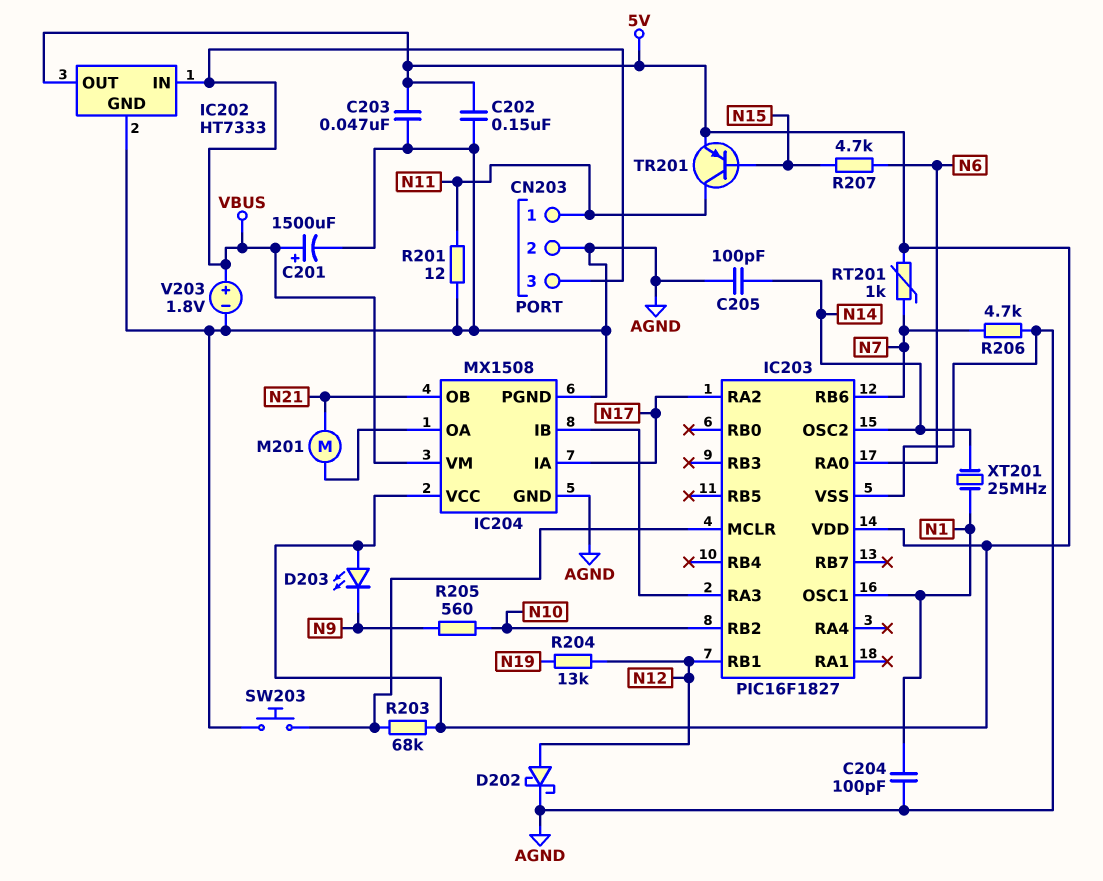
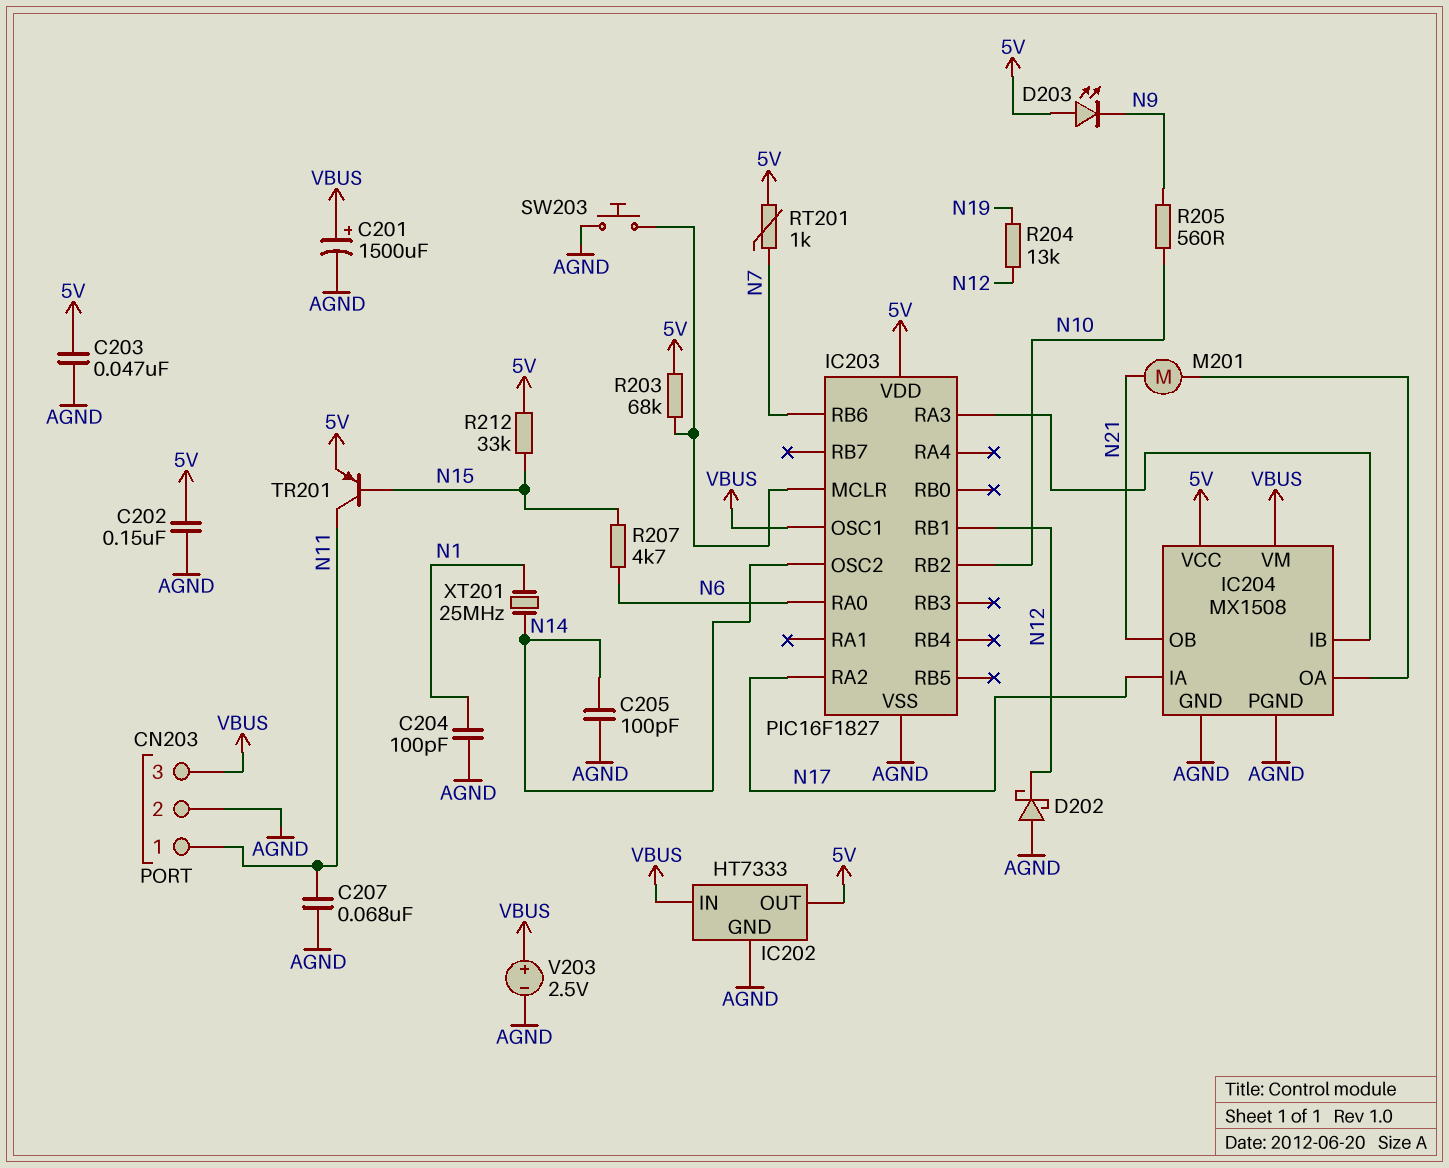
C207: none -> 68nF (AGND, N11)
D202: schottky (A N12, K AGND) -> schottky (A AGND, K N12)
IC203 pin OSC1: N1 -> VBUS
R201: 12 (AGND, N11) -> none
R206: 4.7k (AGND, N7) -> none
R212: none -> 33k (5V, N15)
V203: 1.8V (plus VBUS, minus AGND) -> 2.5V (plus VBUS, minus AGND)

